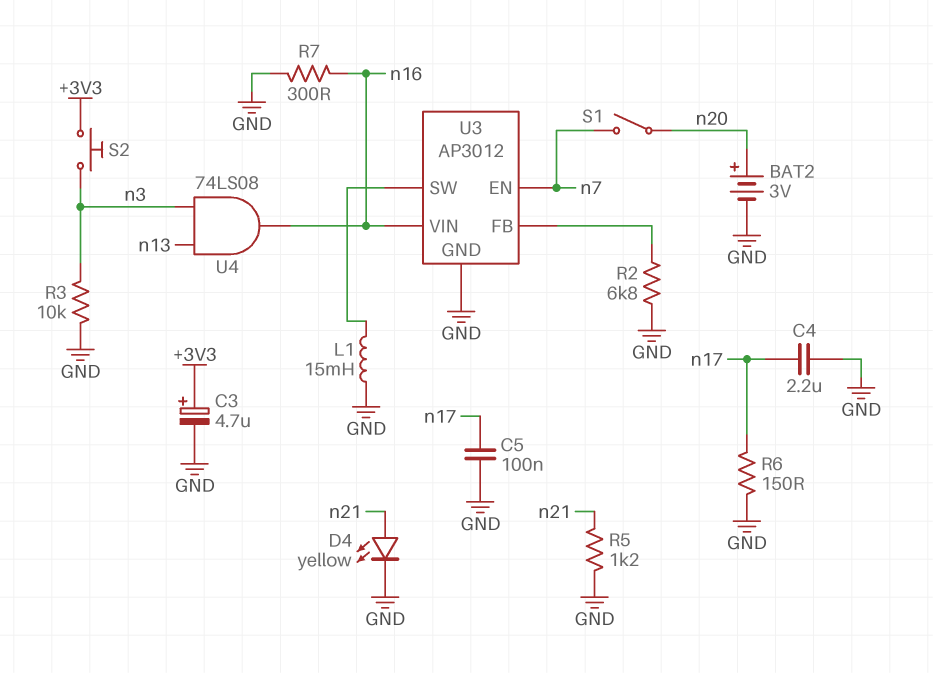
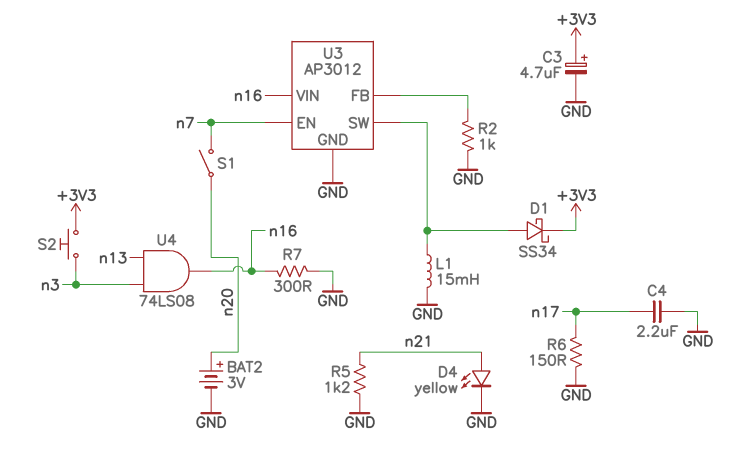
C5: 100nF (GND, n17) -> none
D1: none -> schottky SS34 (A U3/SW, K +3V3)
R2: 6.8k (GND, U3/FB) -> 1k (GND, U3/FB)
R3: 10k (GND, n3) -> none

